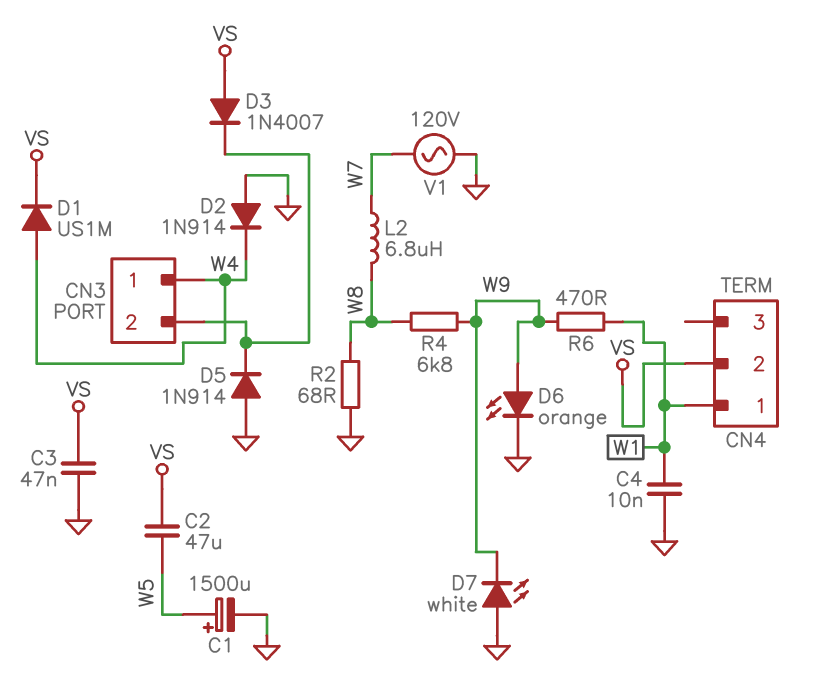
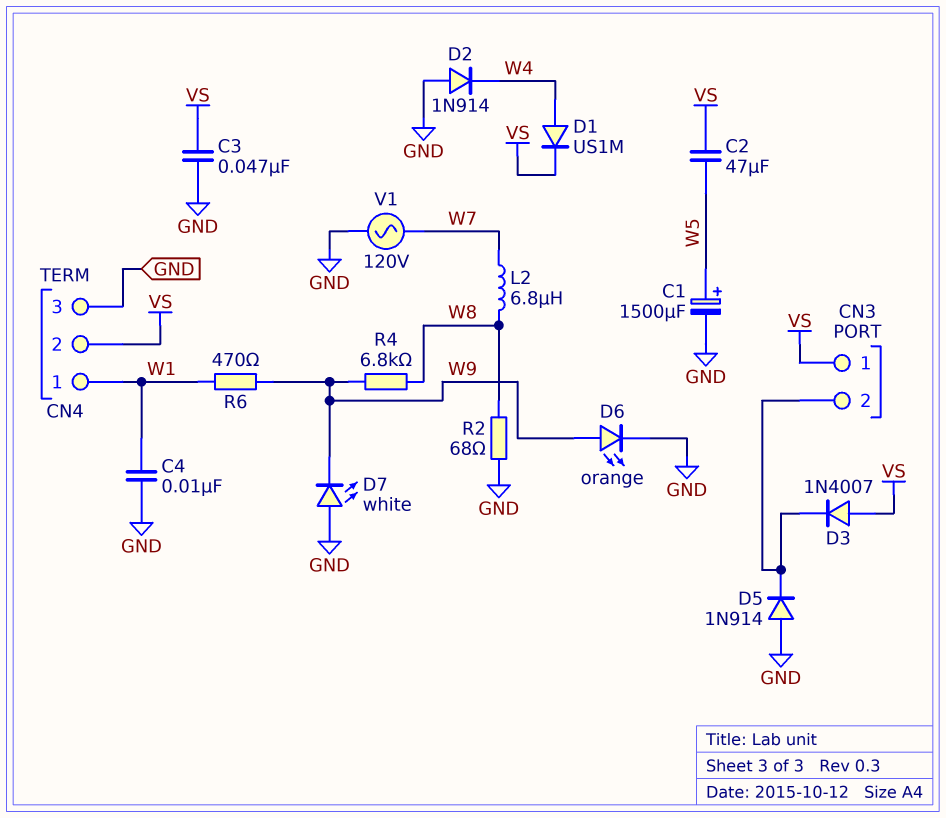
CN3 pin 1: W4 -> VS
CN4 pin 3: none -> GND

